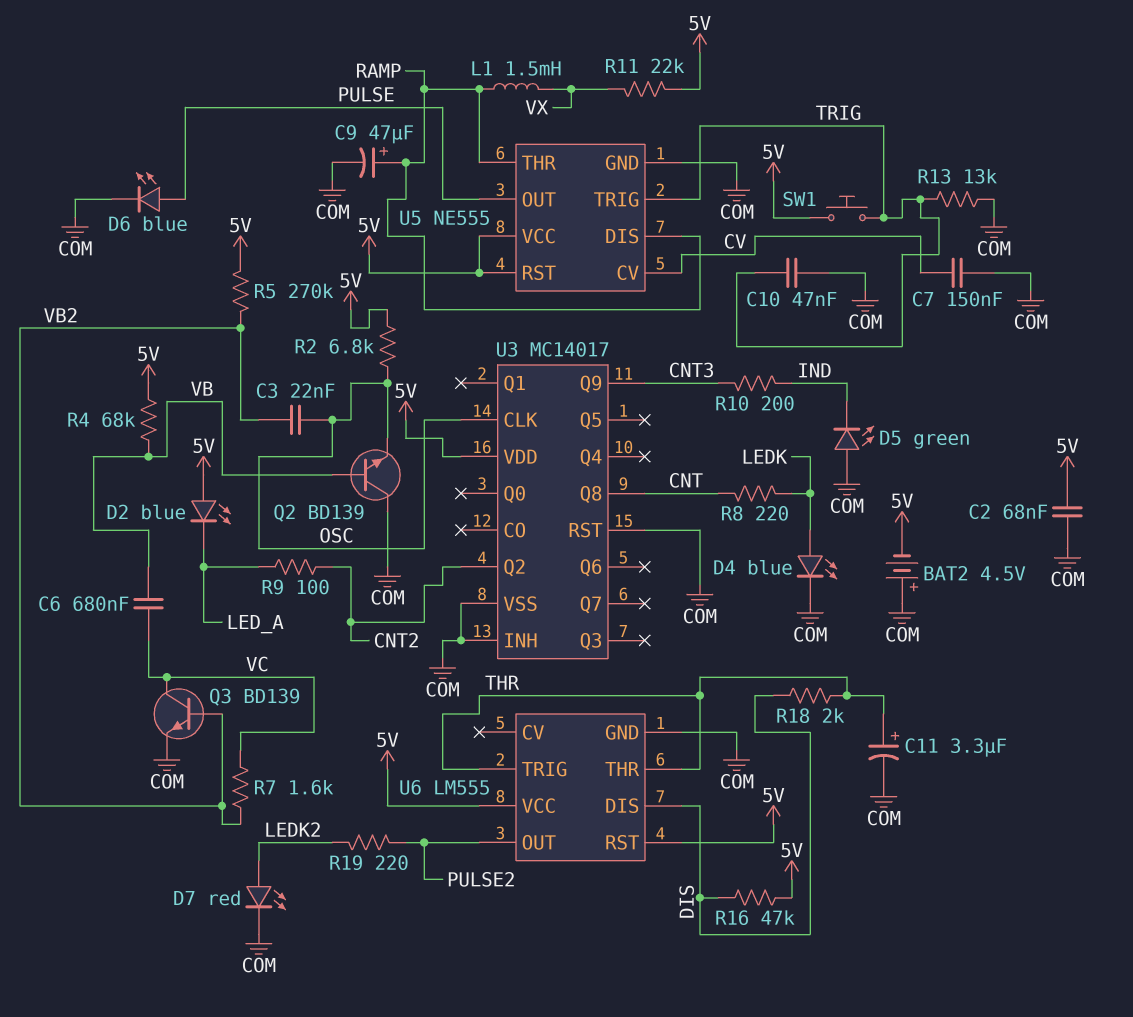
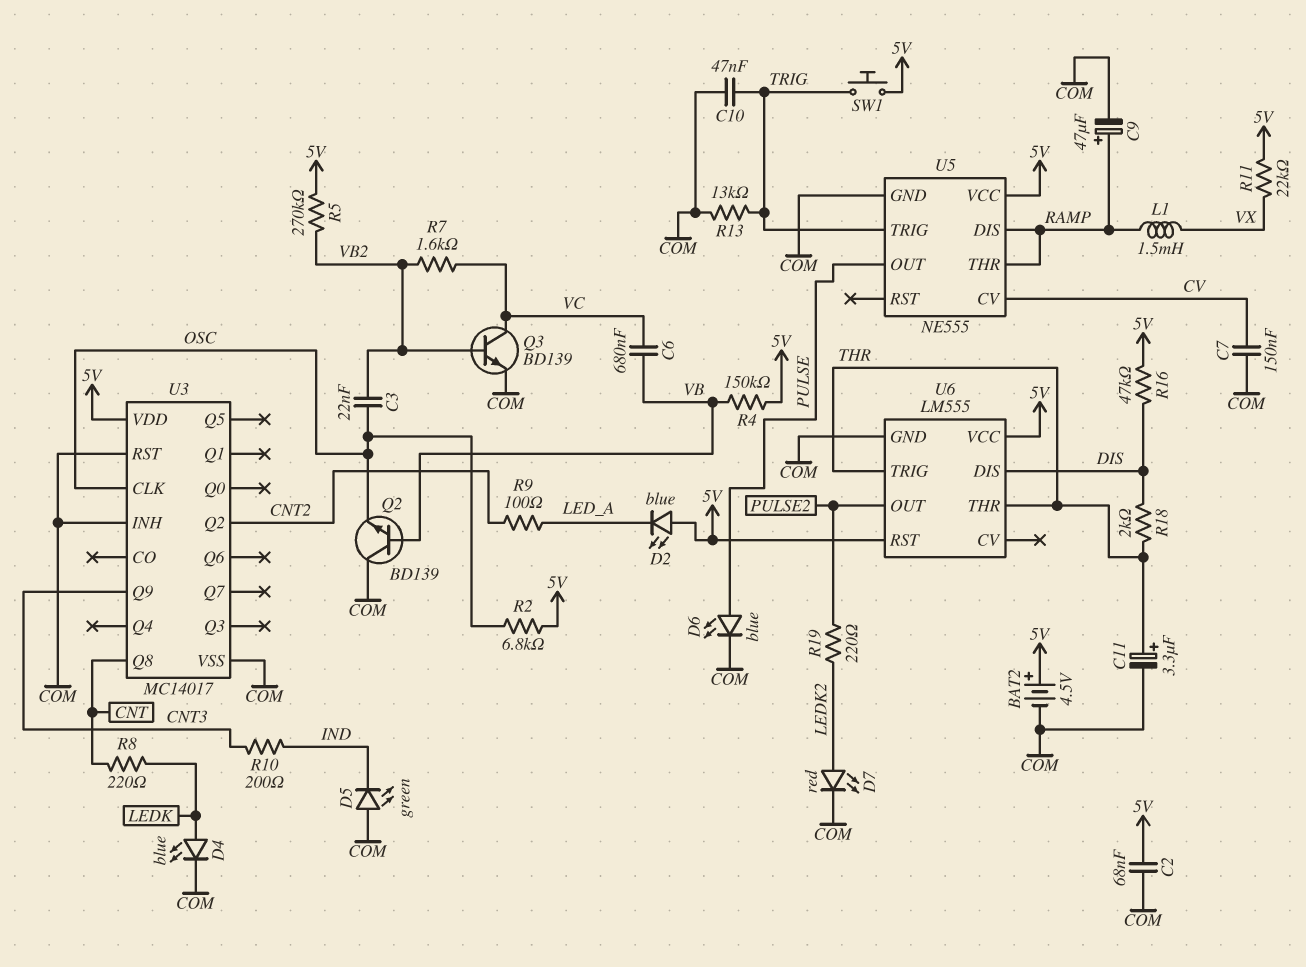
BAT2: 4.5V (plus COM, minus 5V) -> 4.5V (plus 5V, minus COM)
R4: 68k (5V, VB) -> 150k (5V, VB)
U5 pin RST: 5V -> none

